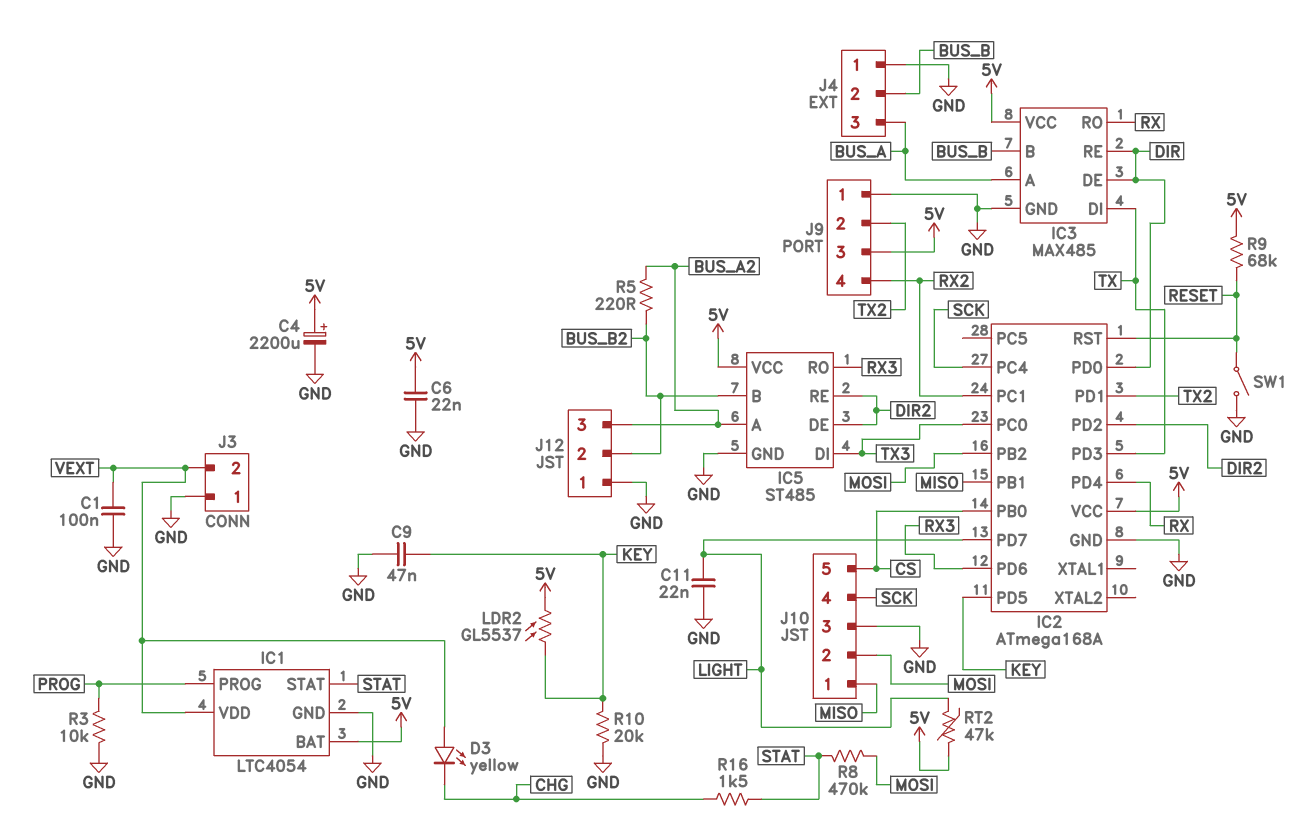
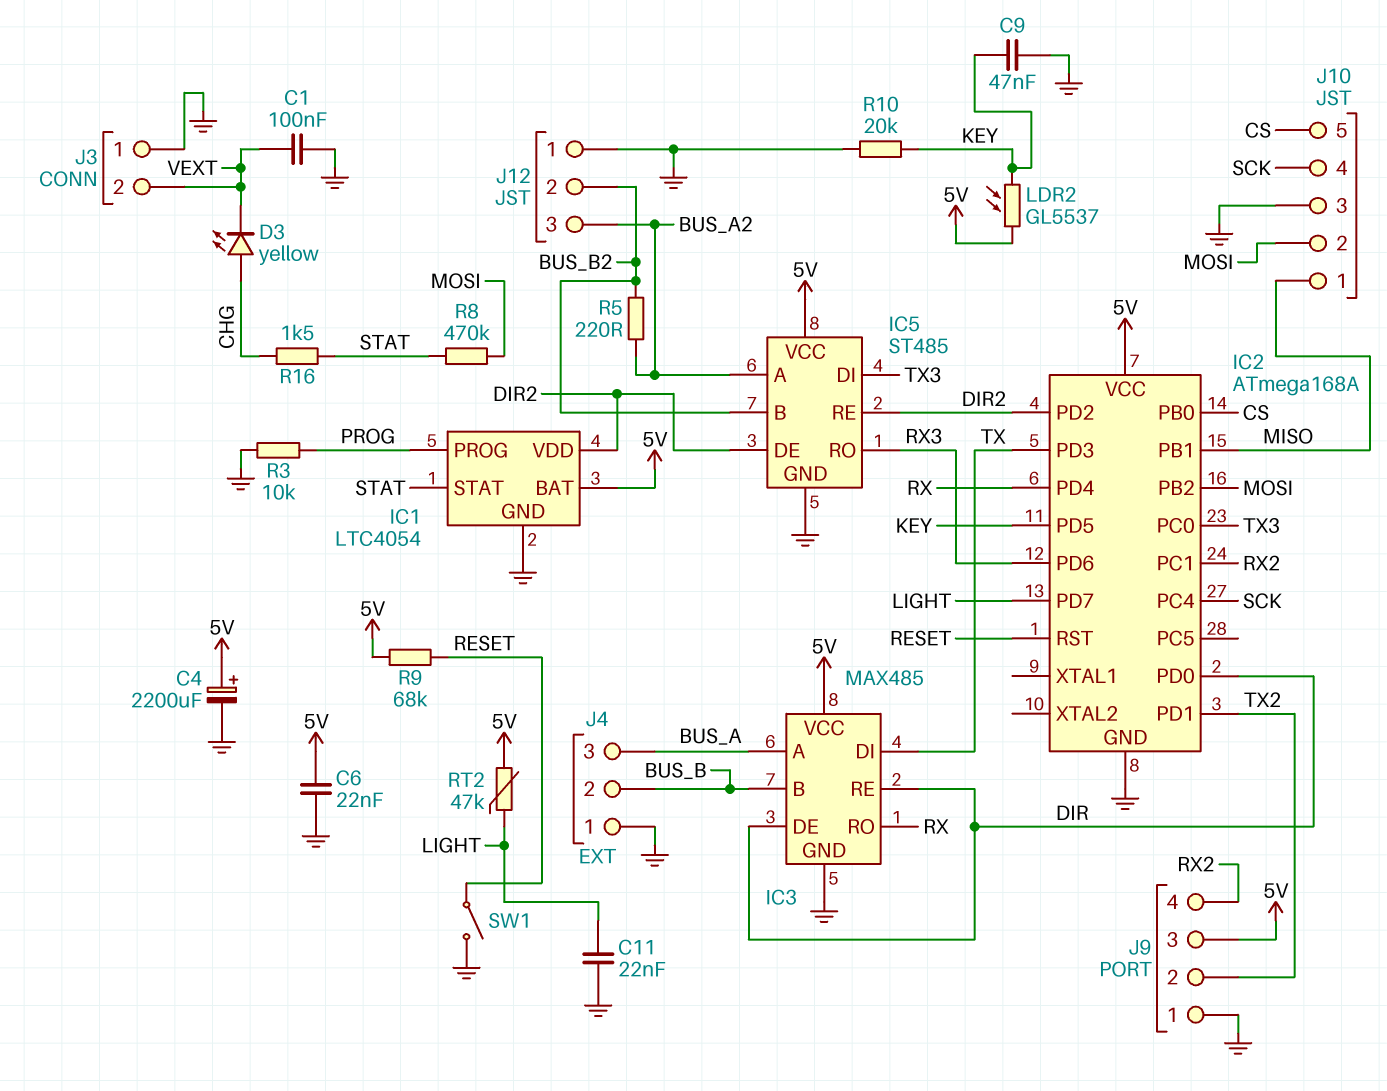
D3: LED yellow (A VEXT, K CHG) -> LED yellow (A CHG, K VEXT)
IC1 pin VDD: VEXT -> DIR2

